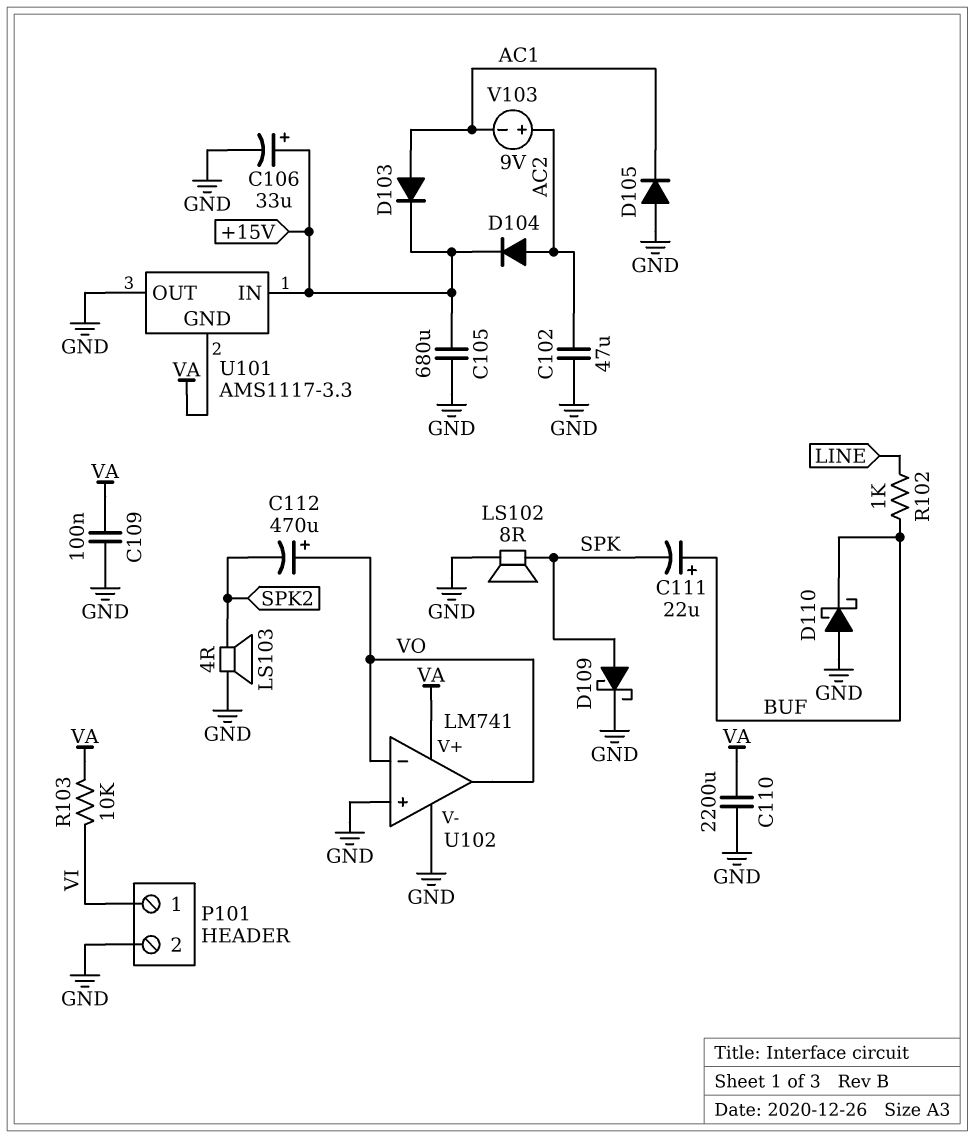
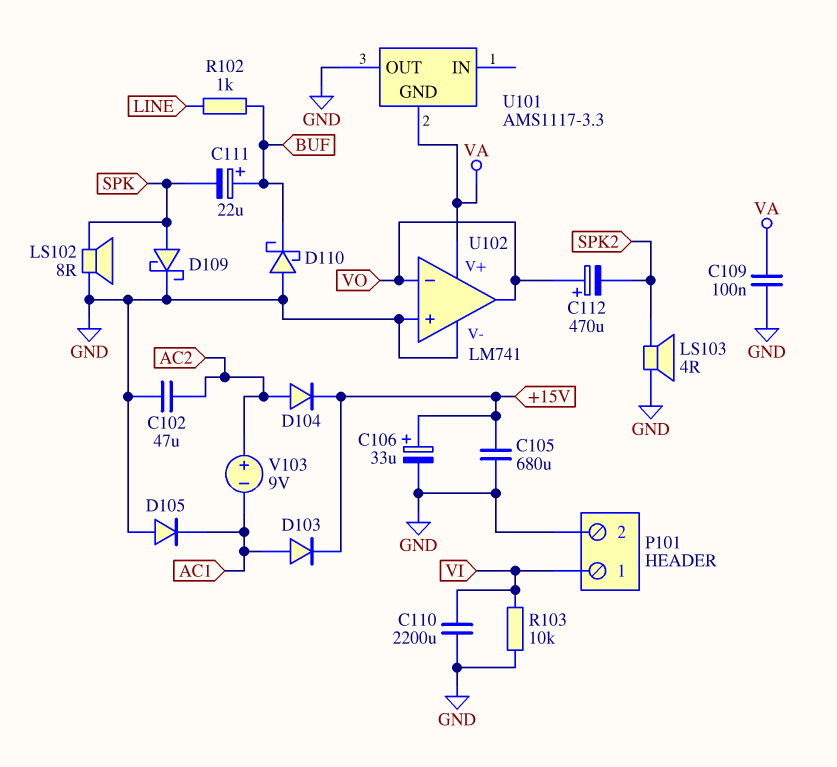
C110: 2200uF (GND, VA) -> 2200uF (GND, VI)
R103: 10k (VA, VI) -> 10k (GND, VI)
U101 pin IN: +15V -> none

